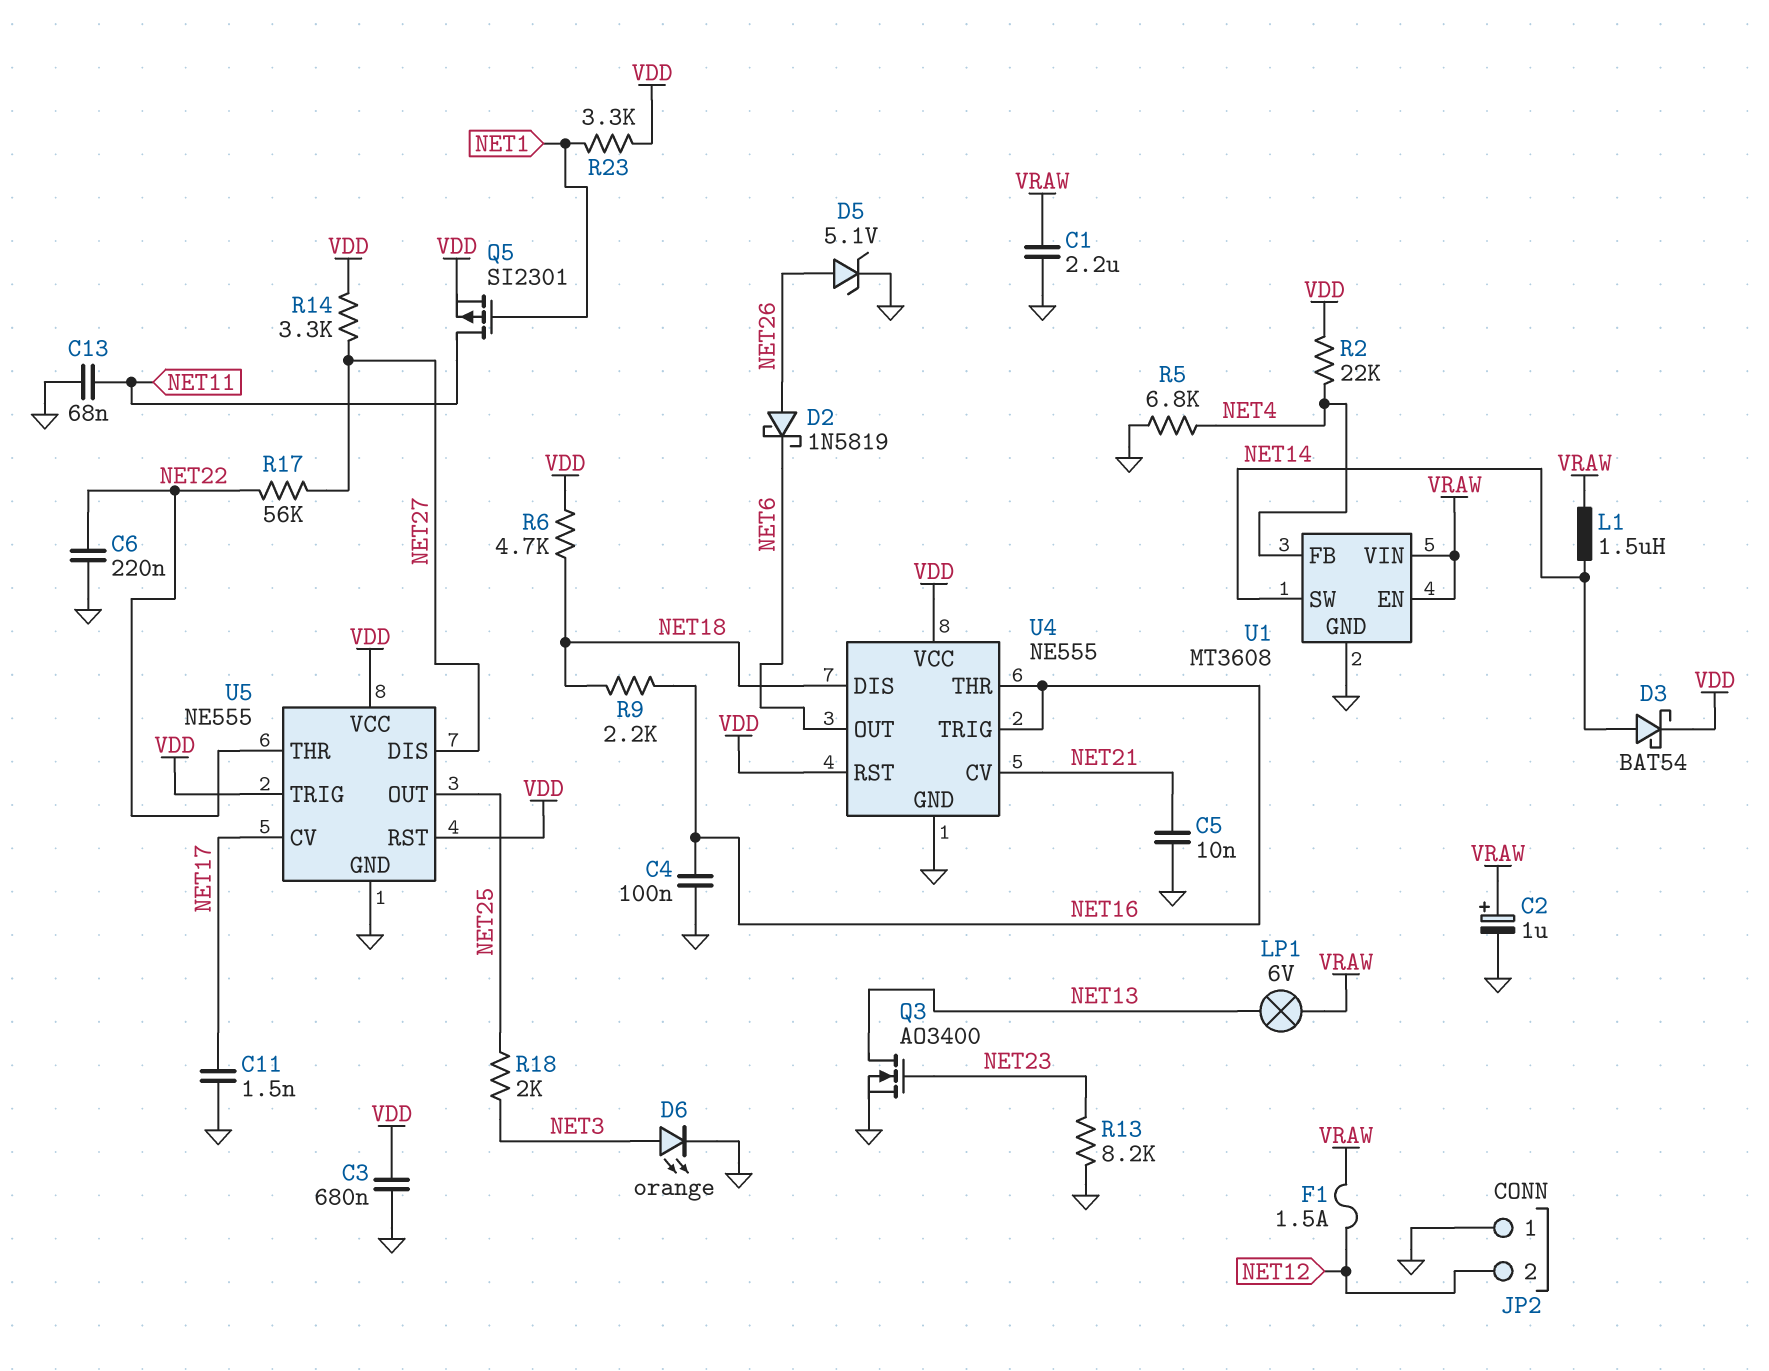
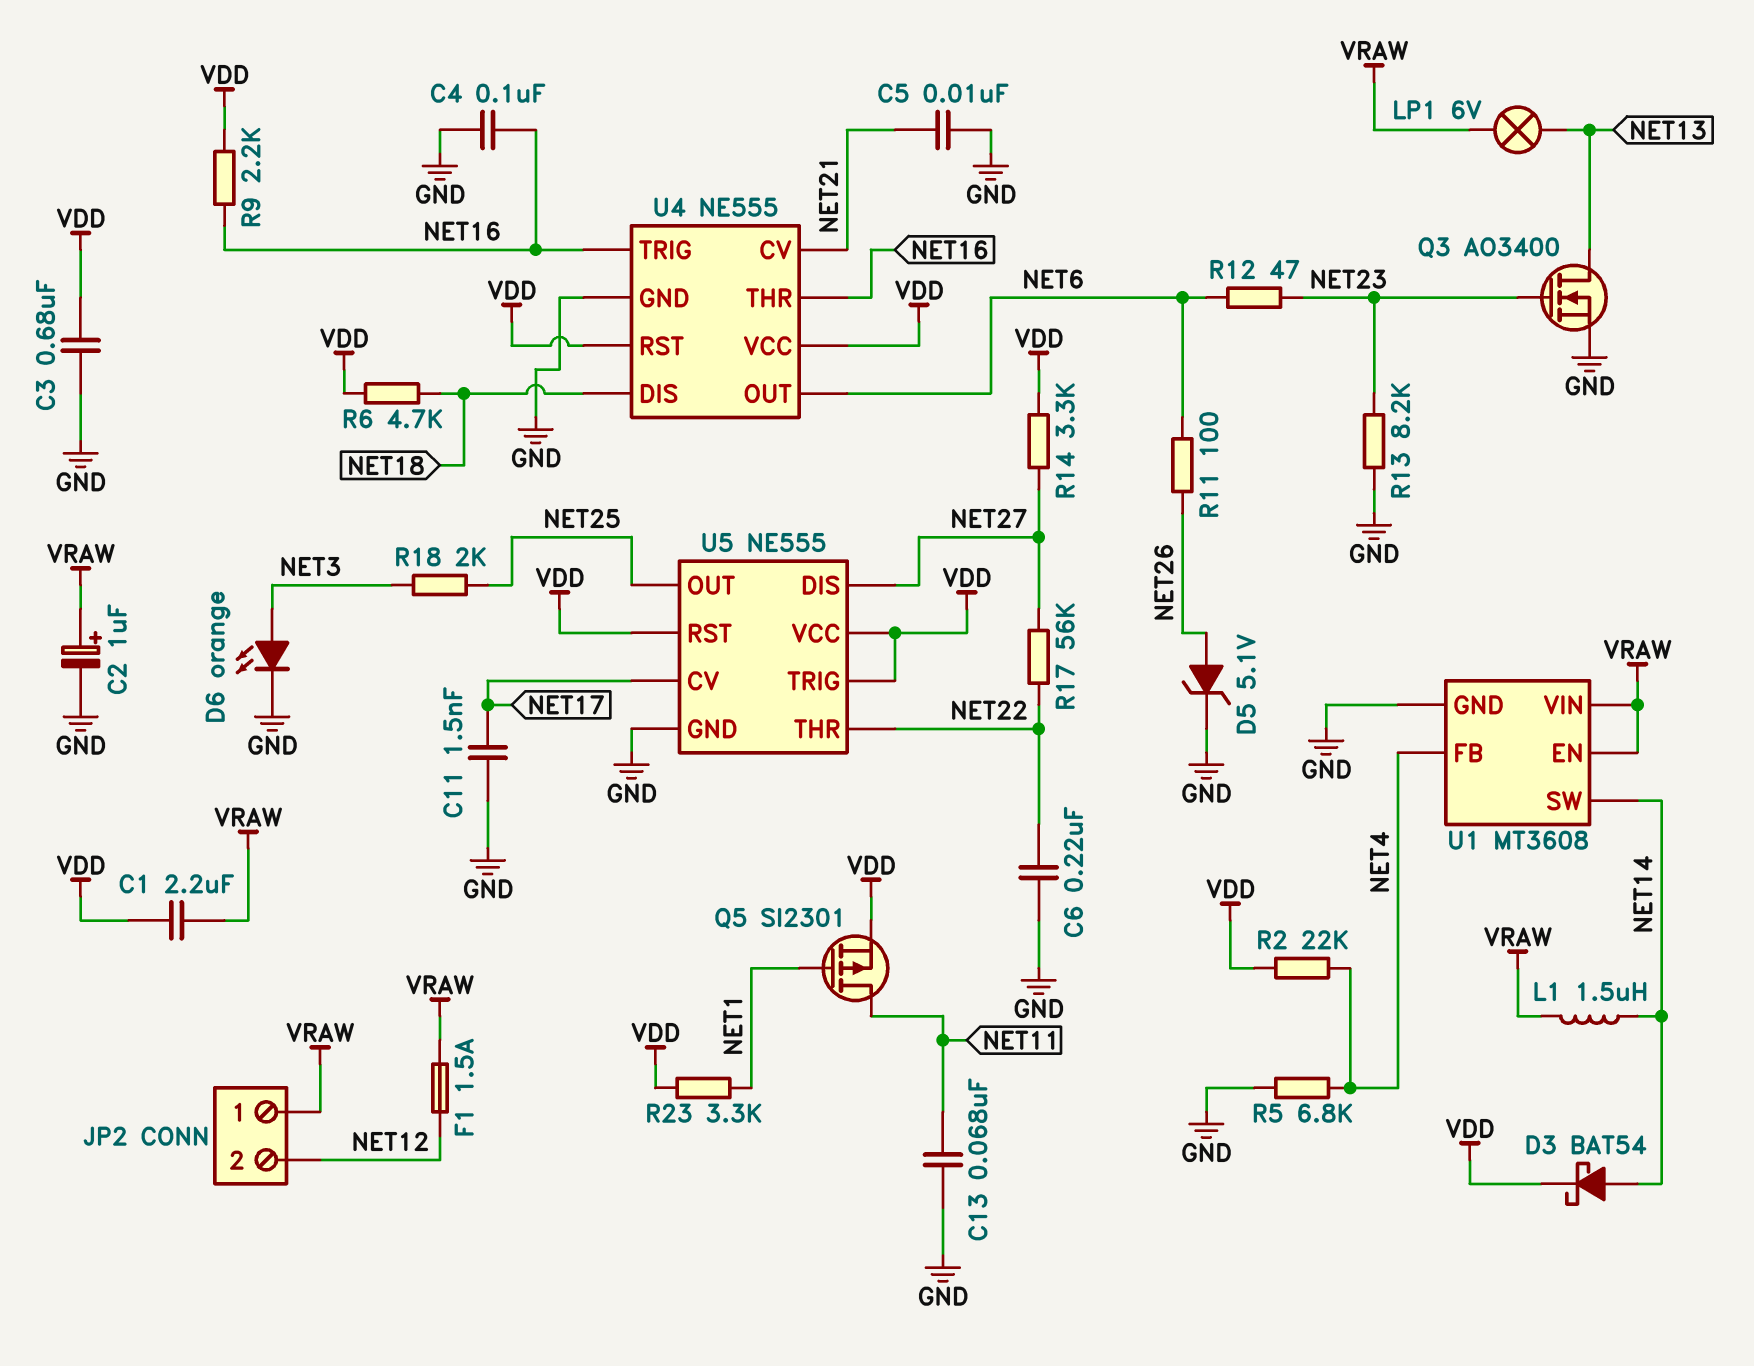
C1: 2.2uF (GND, VRAW) -> 2.2uF (VDD, VRAW)
D2: schottky 1N5819 (A NET26, K NET6) -> none
JP2 pin 1: GND -> VRAW
R9: 2.2k (NET16, NET18) -> 2.2k (NET16, VDD)
R11: none -> 100 (NET6, NET26)
R12: none -> 47 (NET6, NET23)

